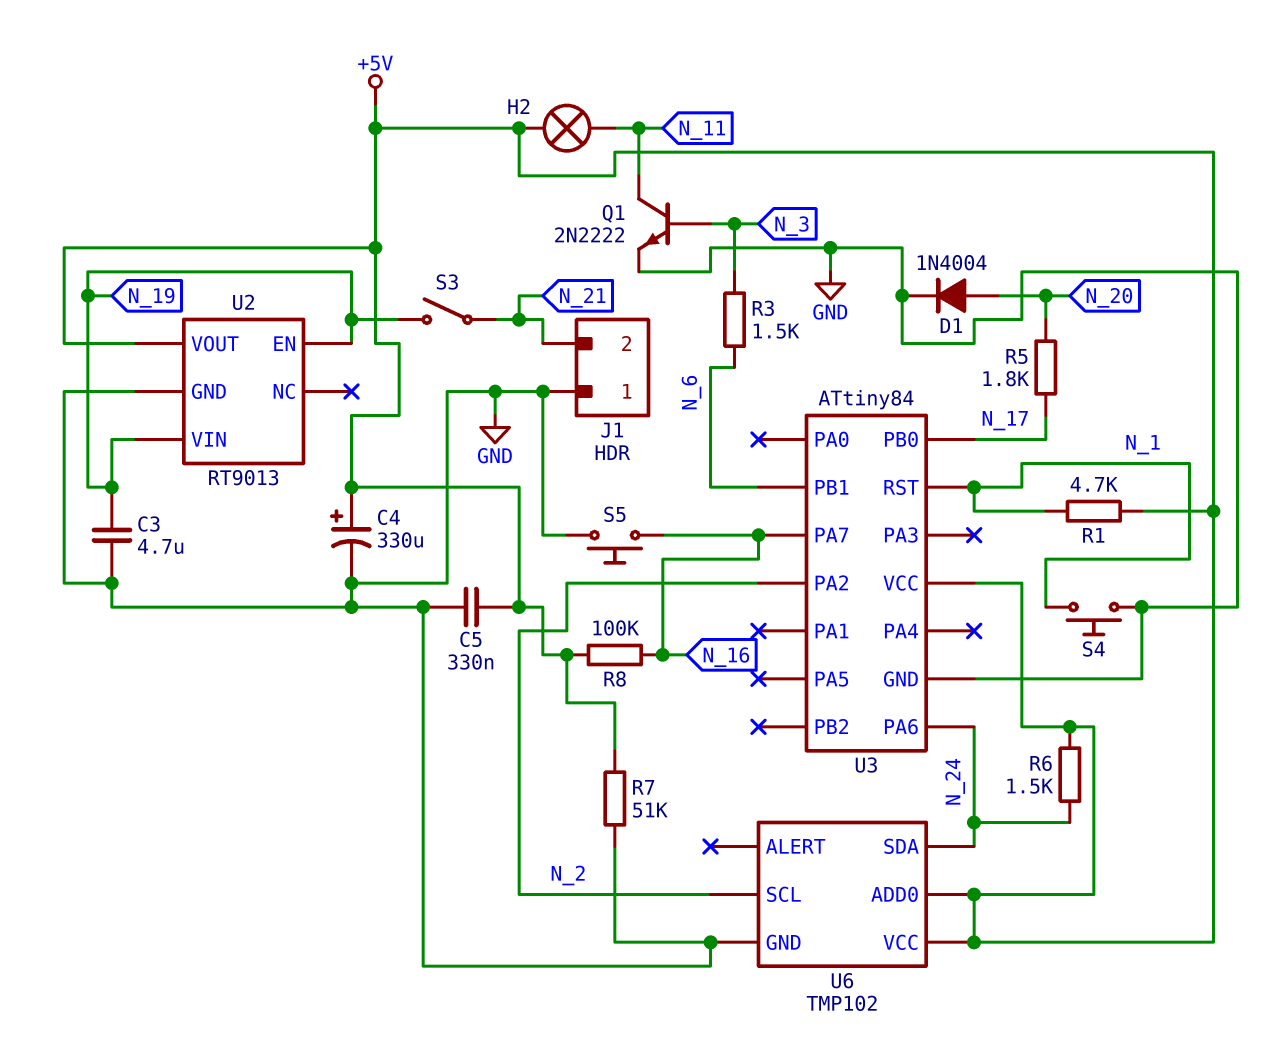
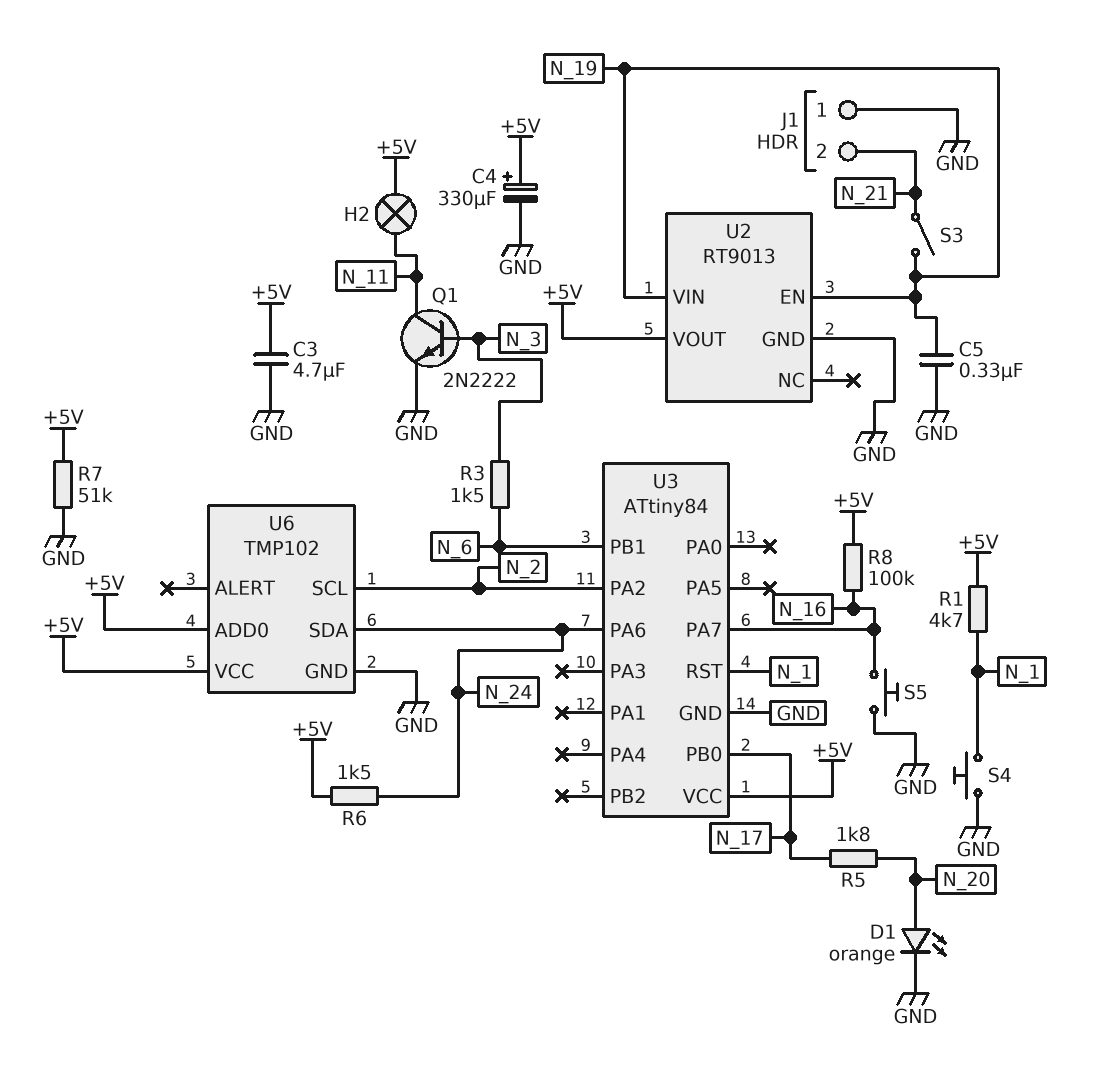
C3: 4.7uF (GND, N_19) -> 4.7uF (+5V, GND)
C5: 330nF (+5V, GND) -> 330nF (GND, N_19)
D1: diode 1N4004 (A N_20, K GND) -> LED orange (A N_20, K GND)

